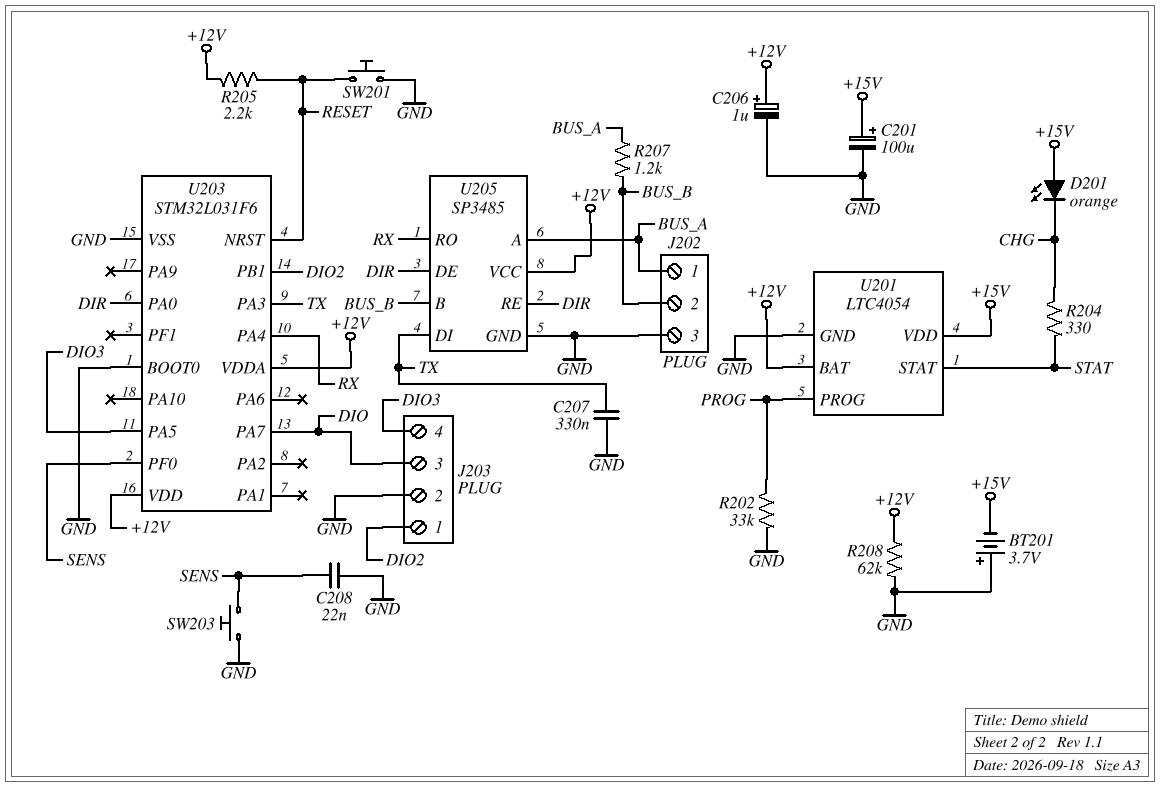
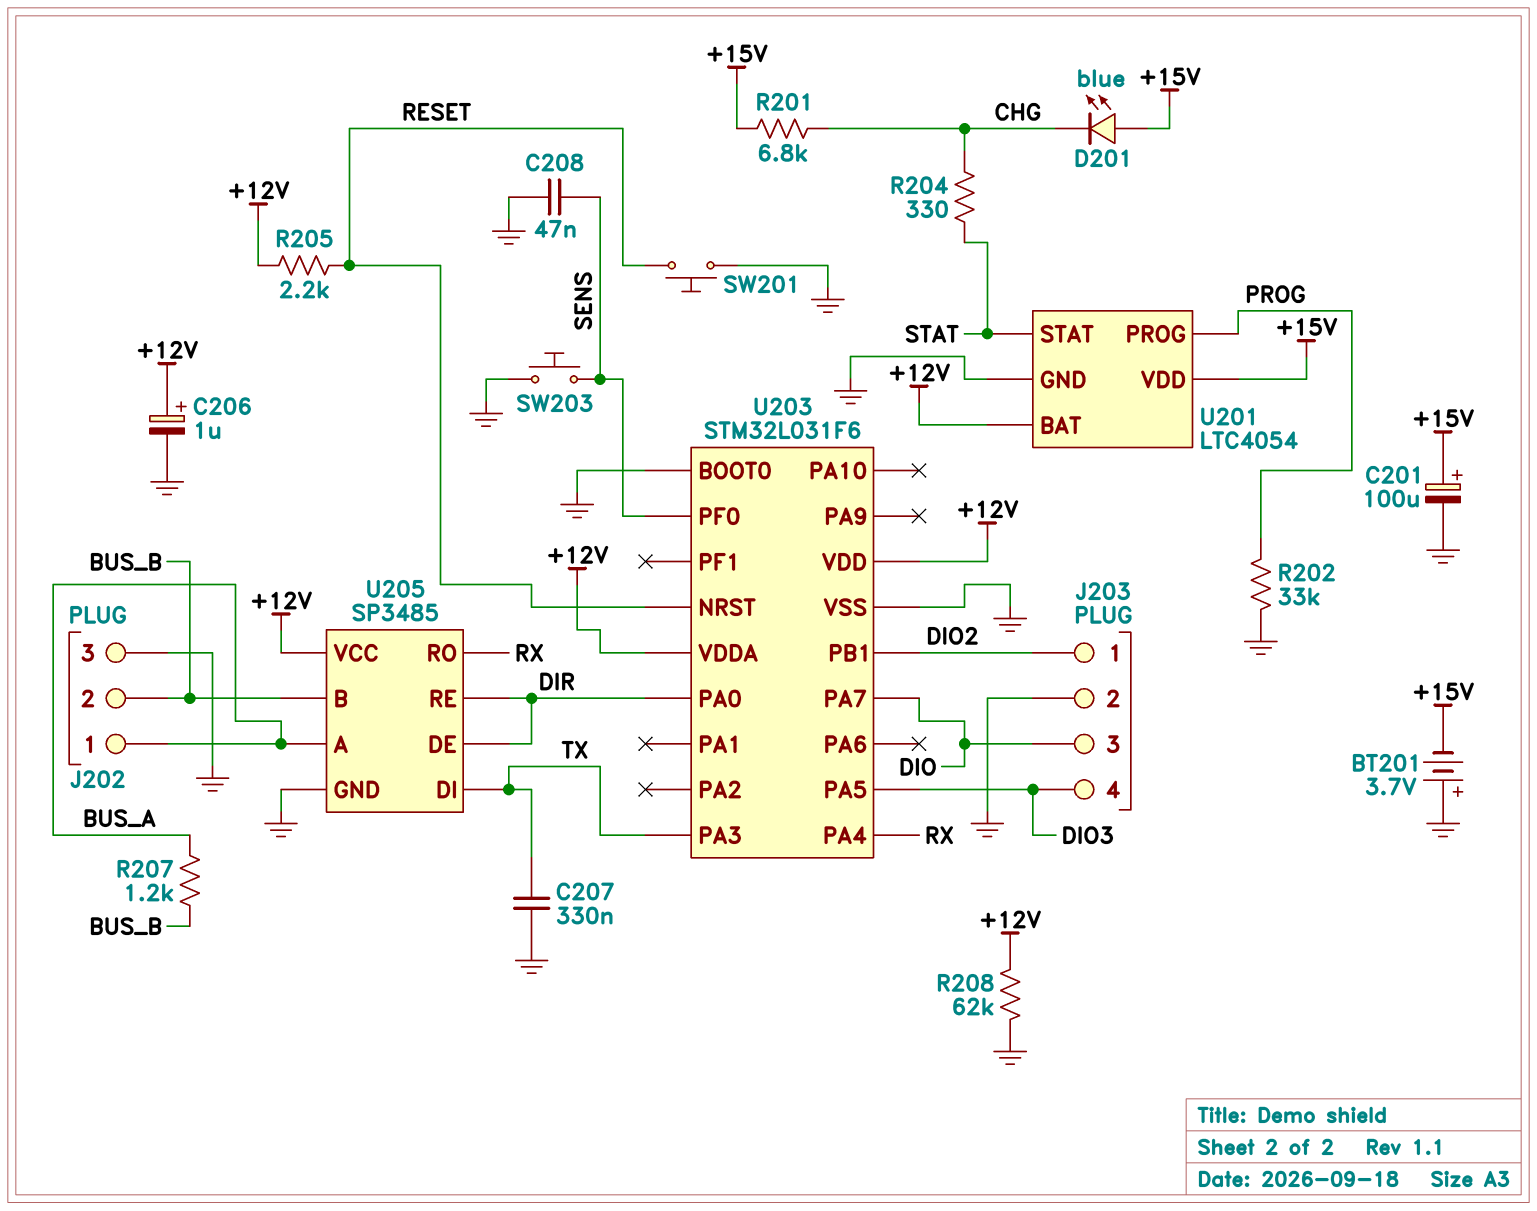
C208: 22nF (GND, SENS) -> 47nF (GND, SENS)
D201: LED orange (A +15V, K CHG) -> LED blue (A +15V, K CHG)
R201: none -> 6.8k (+15V, CHG)

